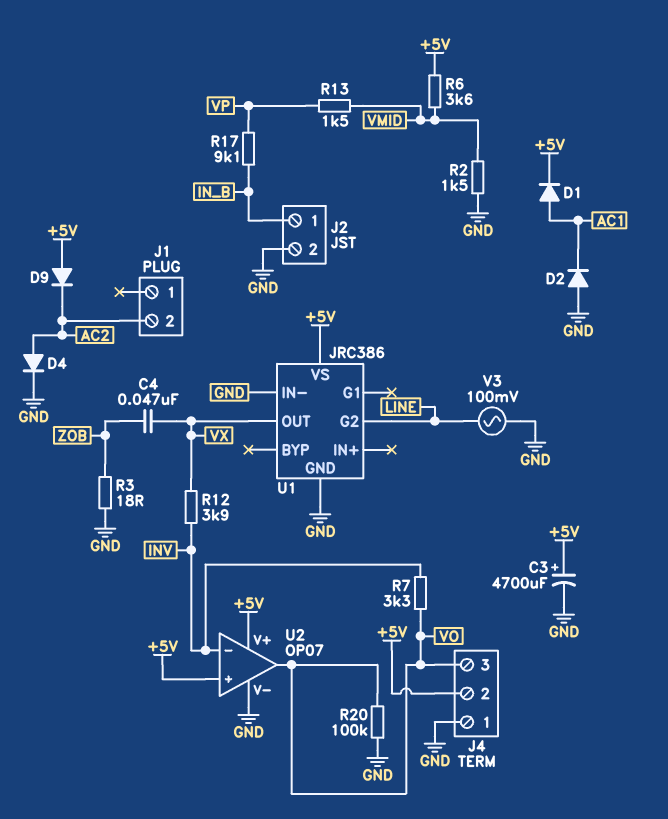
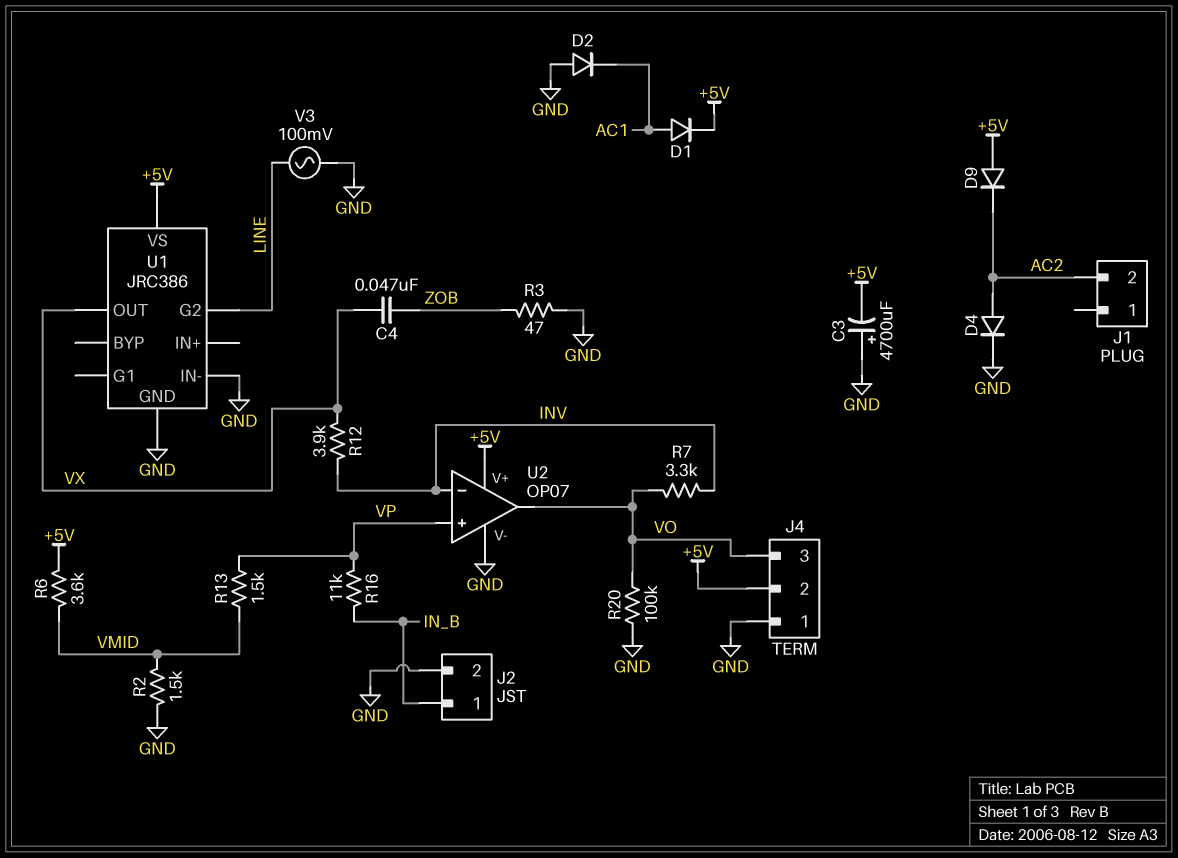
C3: 4700uF (plus +5V, minus GND) -> 4700uF (plus GND, minus +5V)
R3: 18 (GND, ZOB) -> 47 (GND, ZOB)
R16: none -> 11k (IN_B, VP)
R17: 9.1k (IN_B, VP) -> none
U2 pin in+: +5V -> VP

